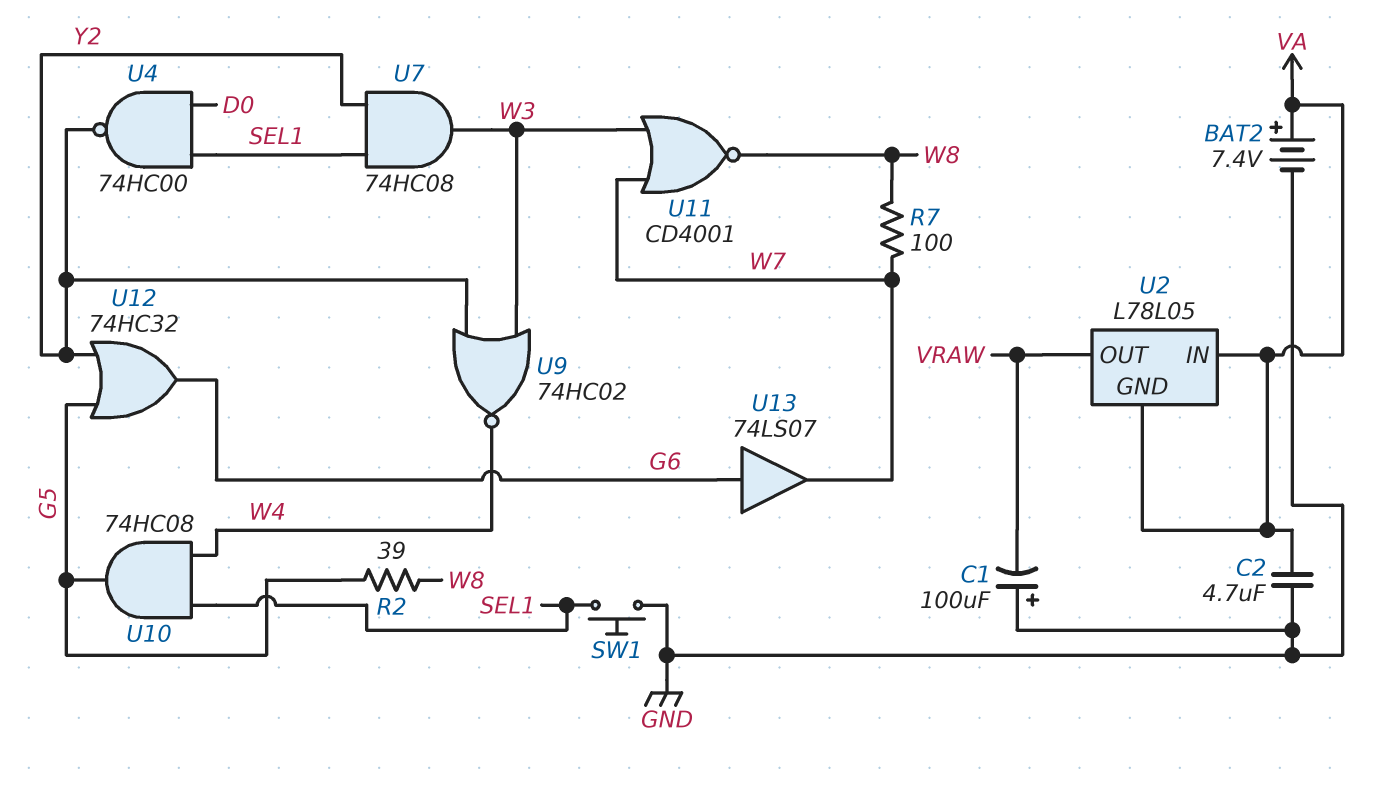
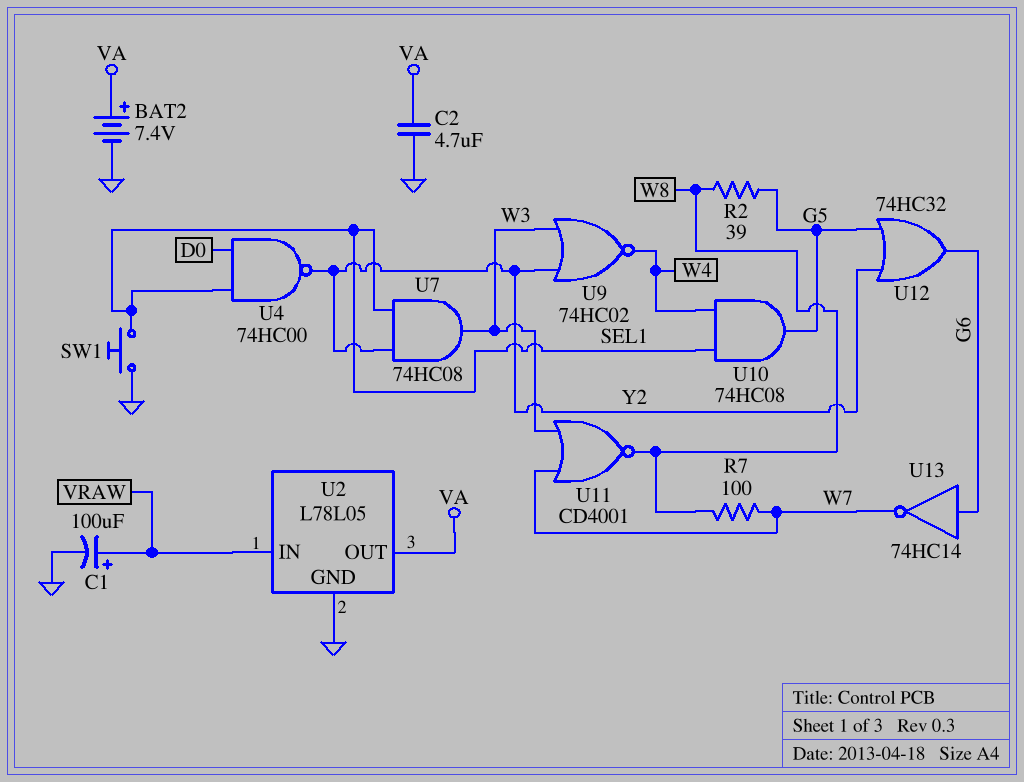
C1: 100uF (plus GND, minus VRAW) -> 100uF (plus VRAW, minus GND)
U2 pin GND: VA -> GND
U2 pin IN: VA -> VRAW
U2 pin OUT: VRAW -> VA
U13: buffer 74LS07 (in G6, out W7) -> NOT 74HC14 (in G6, out W7)

